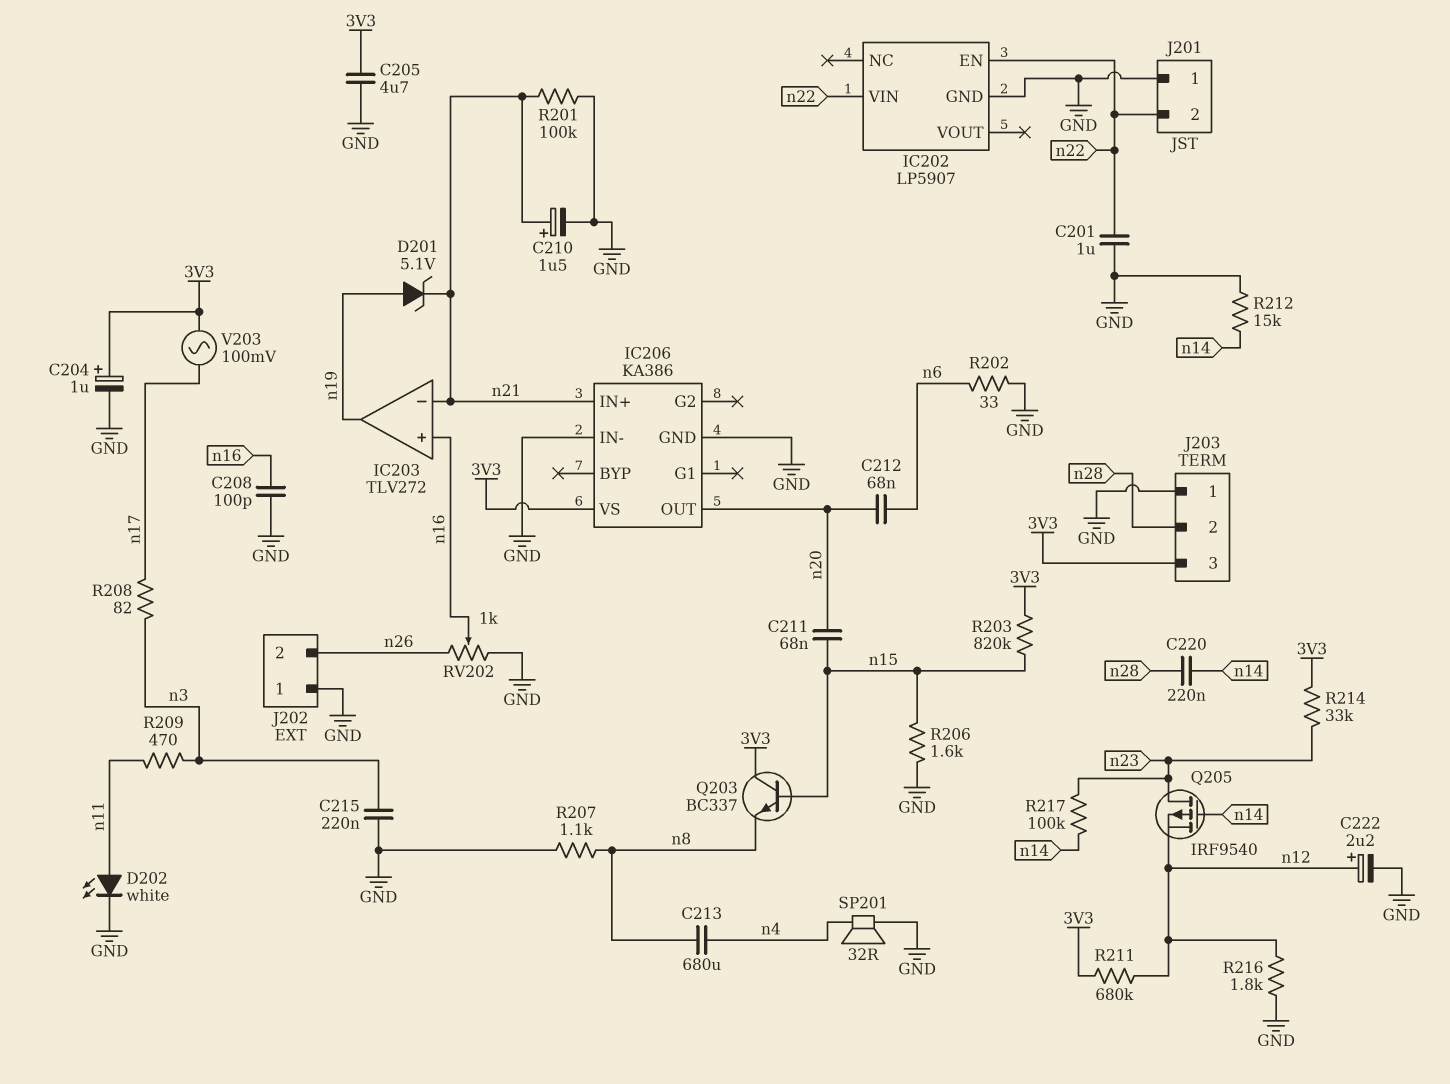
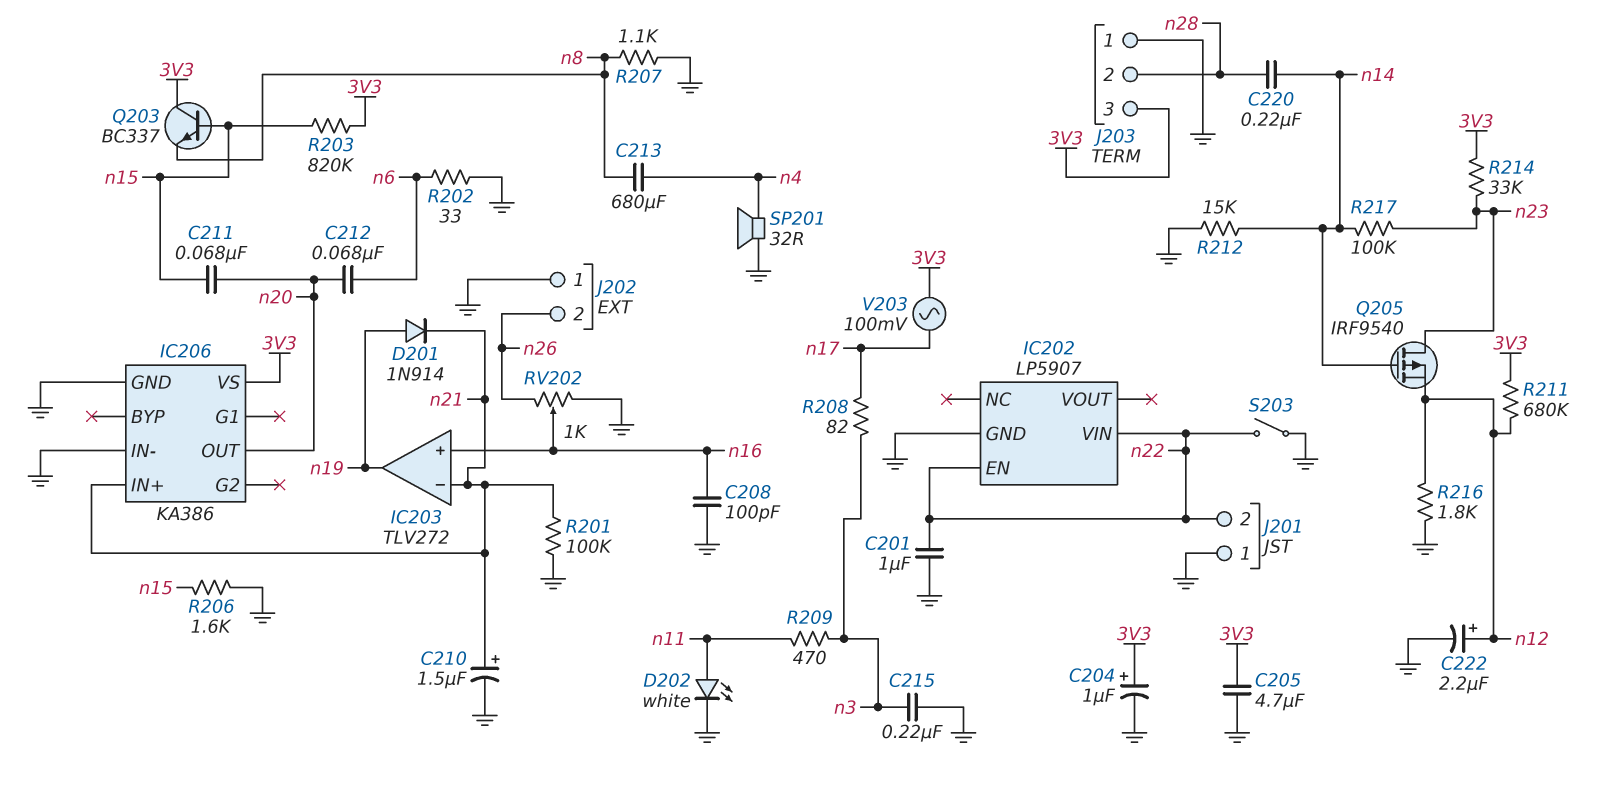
D201: zener 5.1V (A n19, K n21) -> diode 1N914 (A n19, K n21)
S203: none -> switch (GND, n22)

